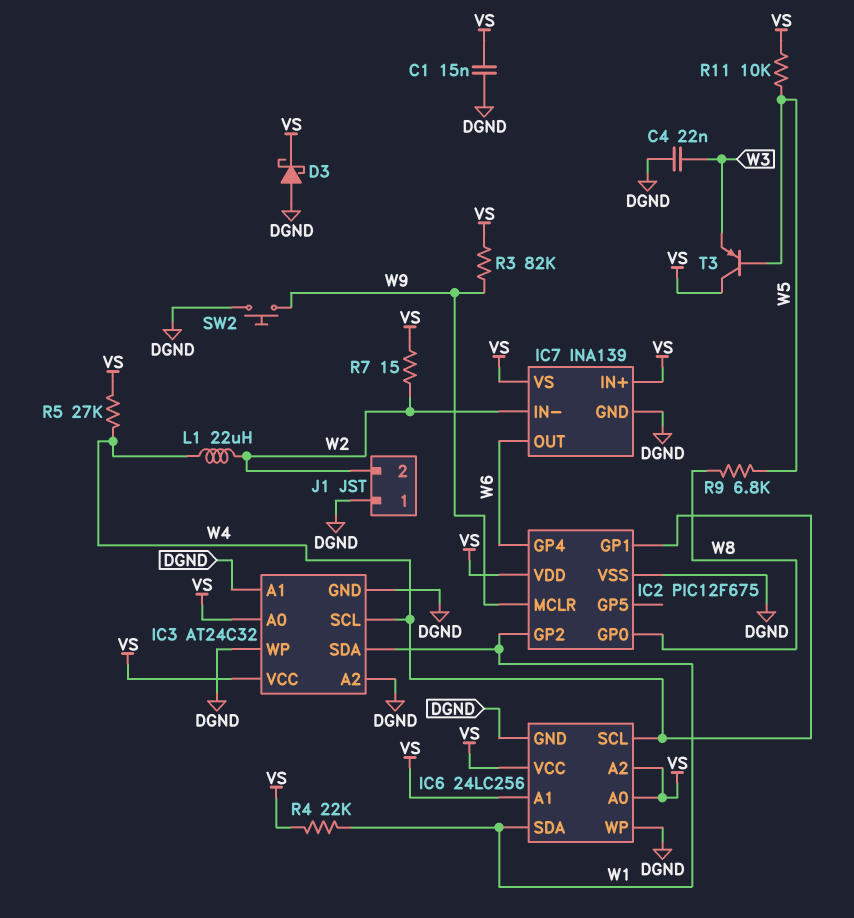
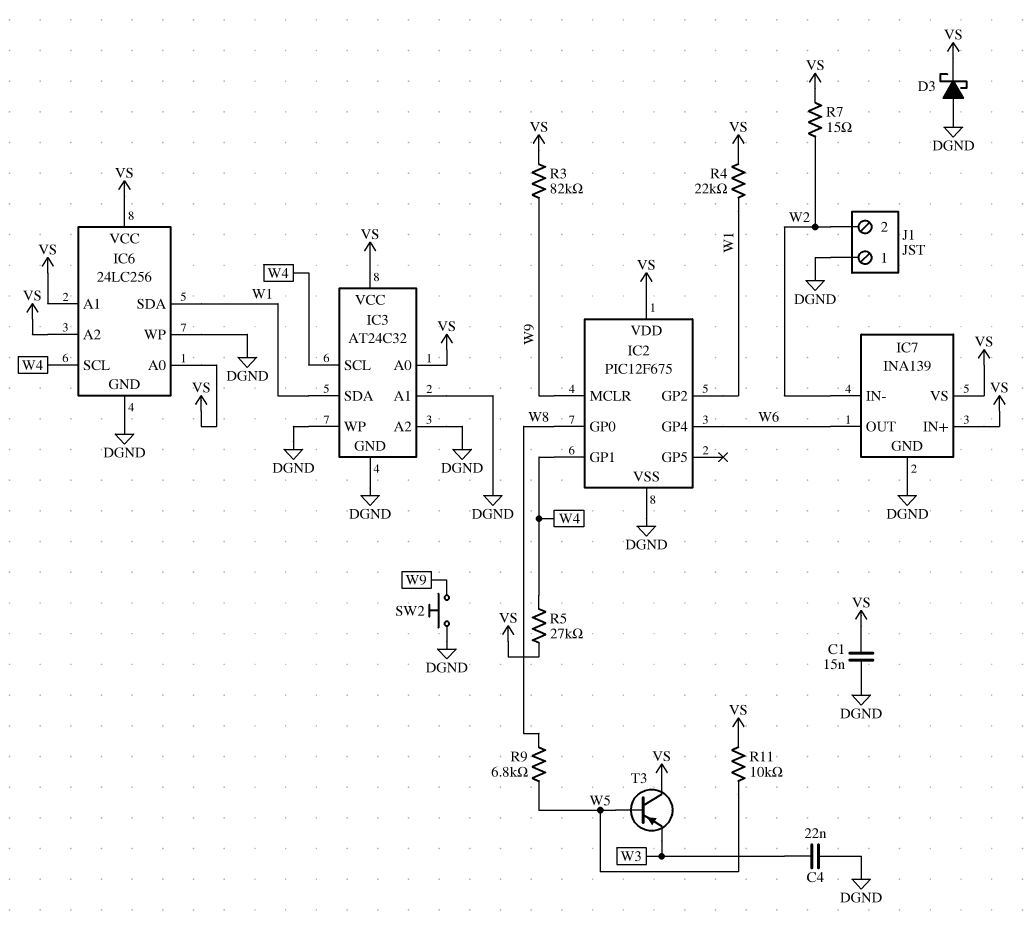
L1: 22uH (W2, W4) -> none

